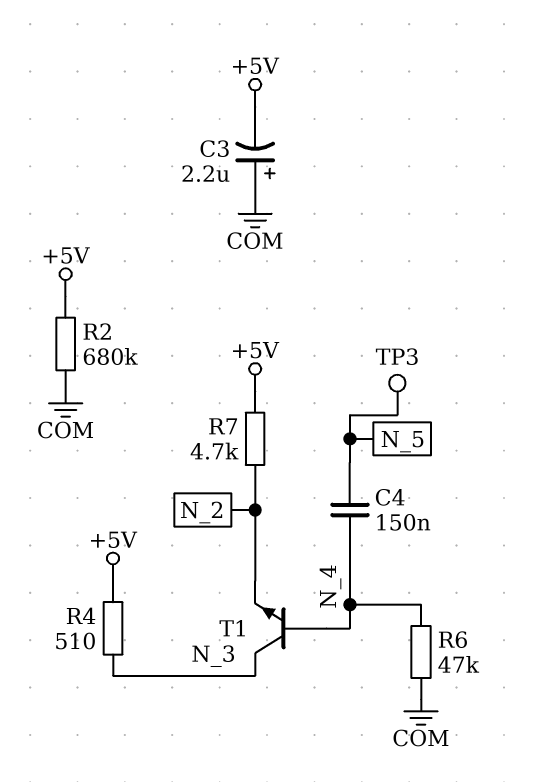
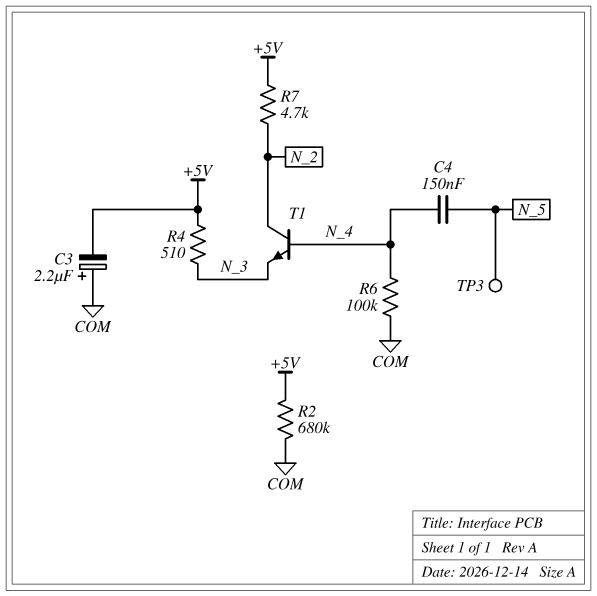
R6: 47k (COM, N_4) -> 100k (COM, N_4)
T1: NPN (B N_4, C N_3, E N_2) -> NPN (B N_4, C N_2, E N_3)

